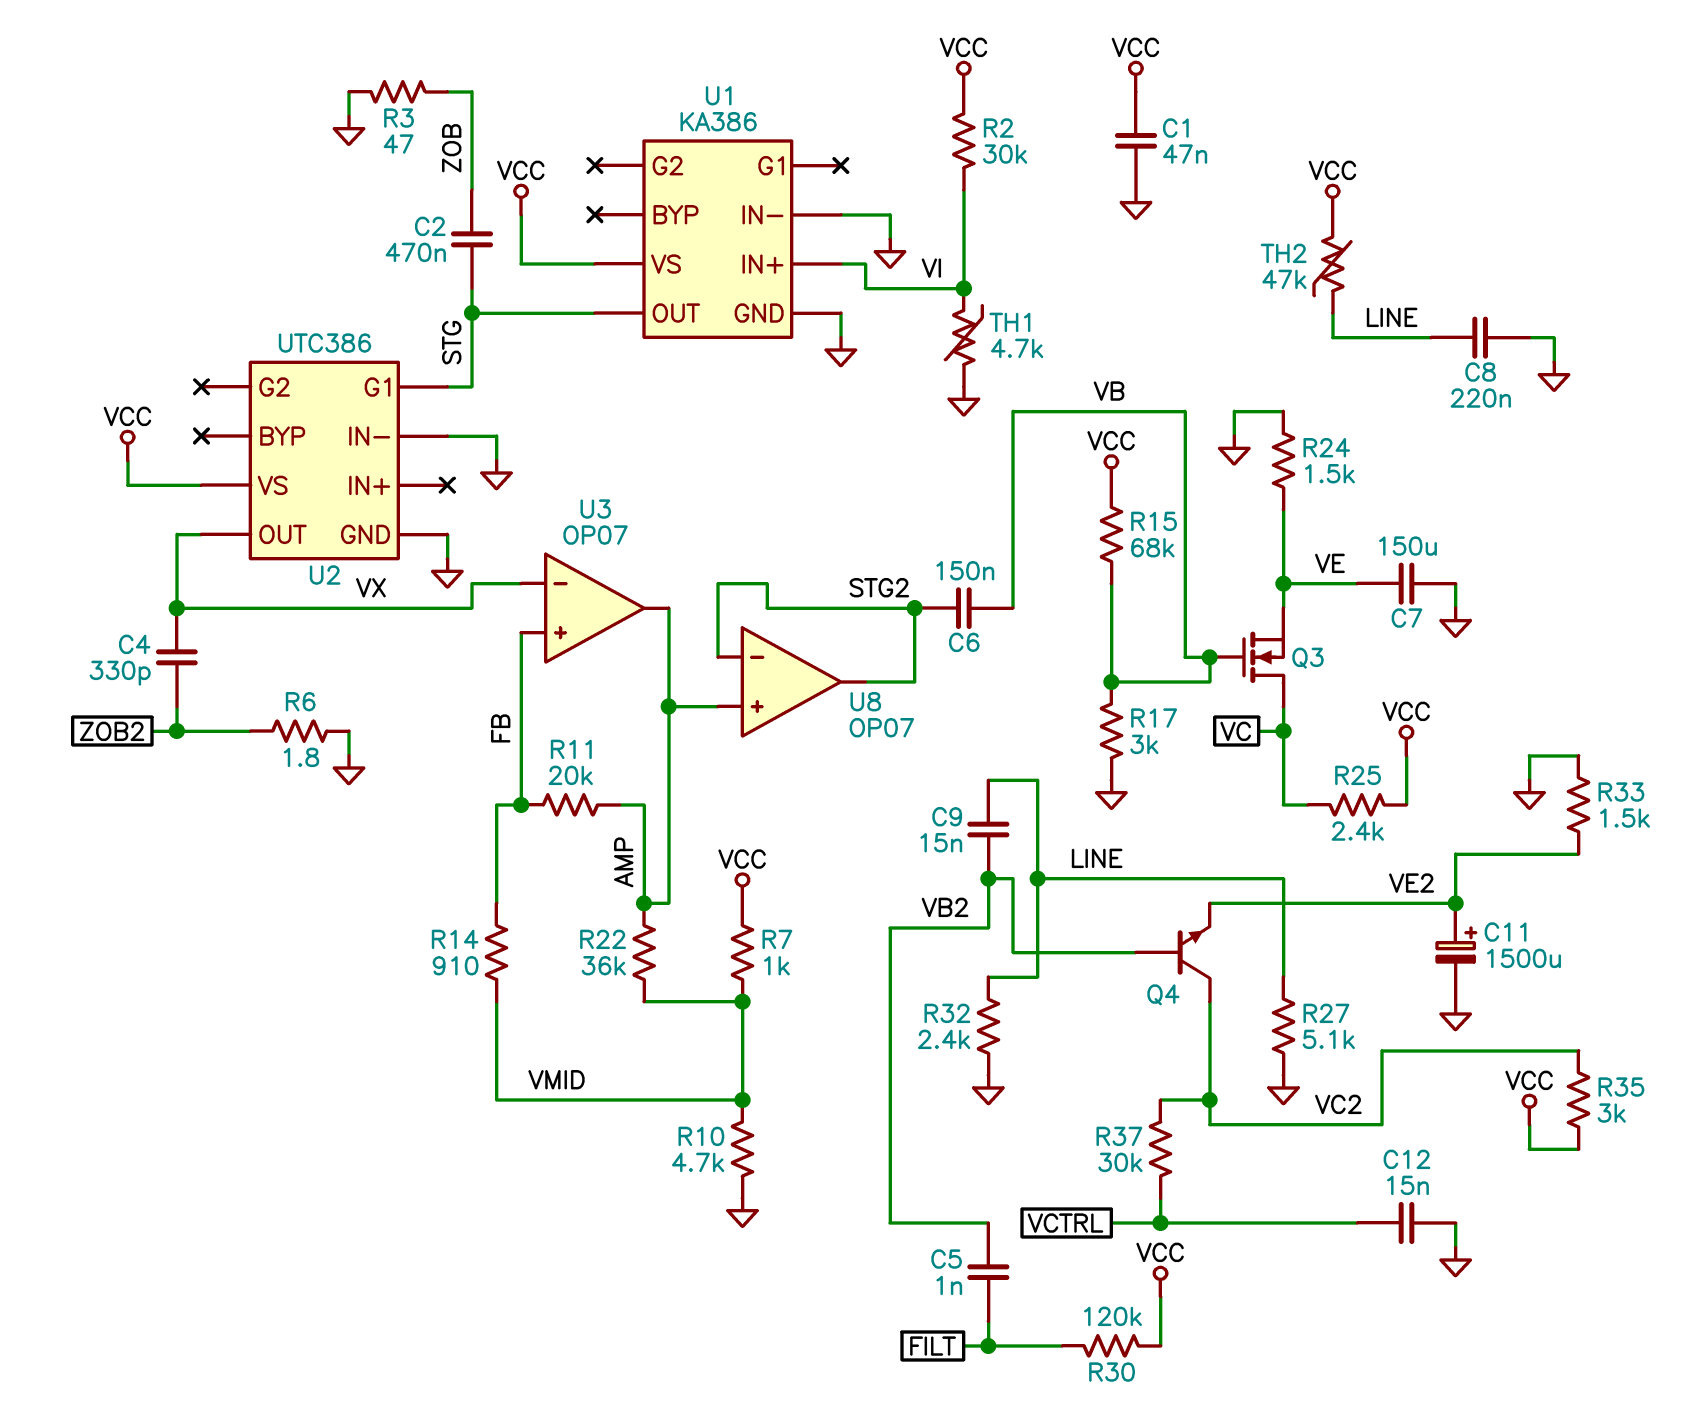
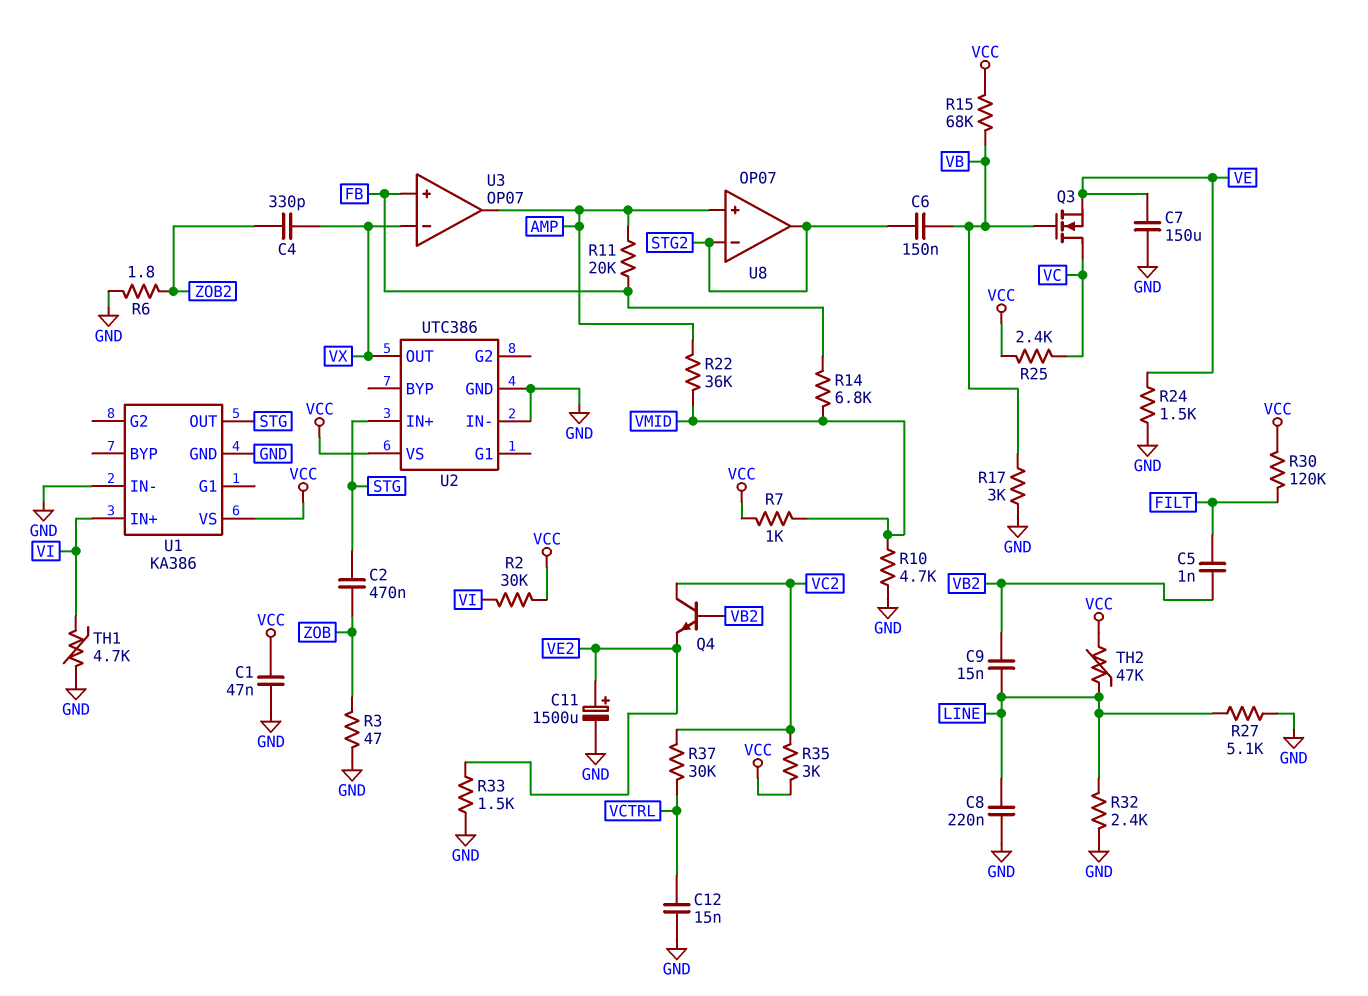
R14: 910 (FB, VMID) -> 6.8k (FB, VMID)
U2 pin G1: STG -> none
U2 pin IN+: none -> STG

